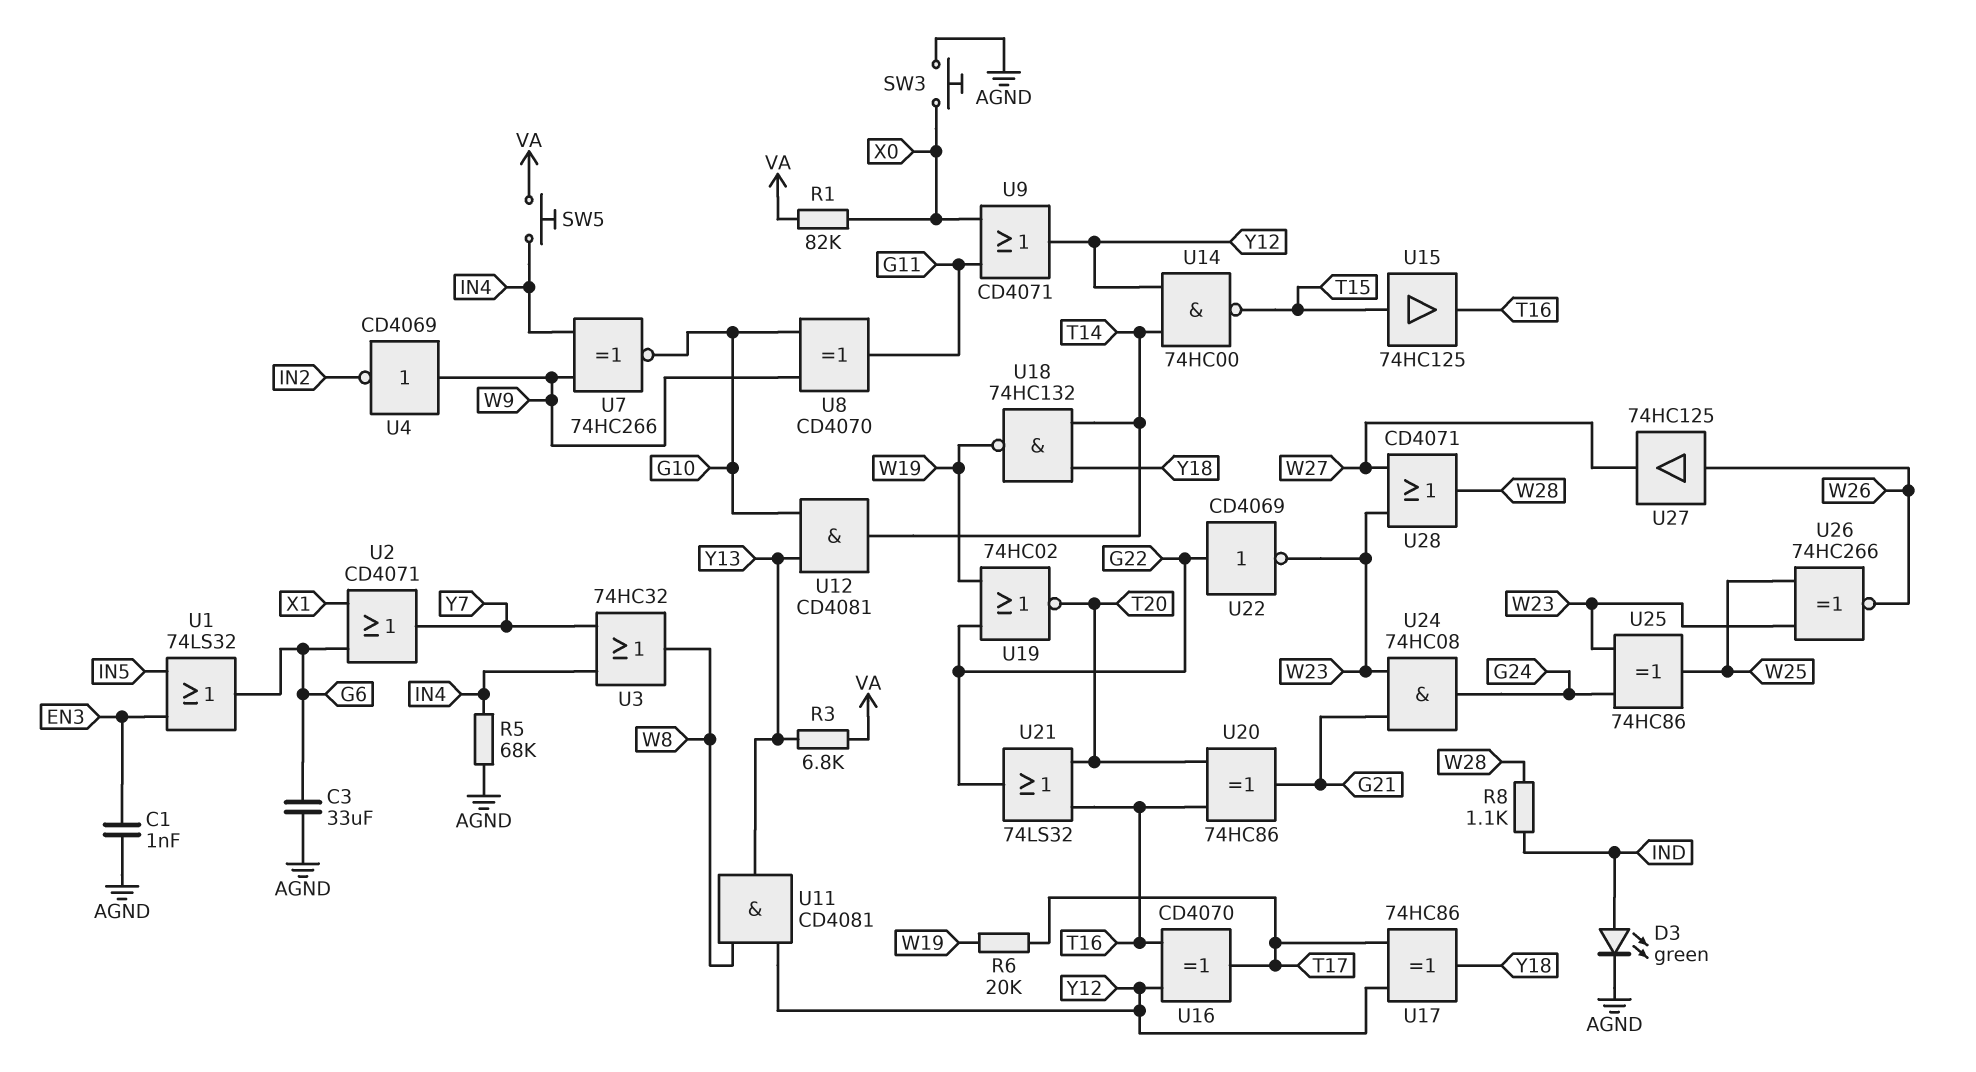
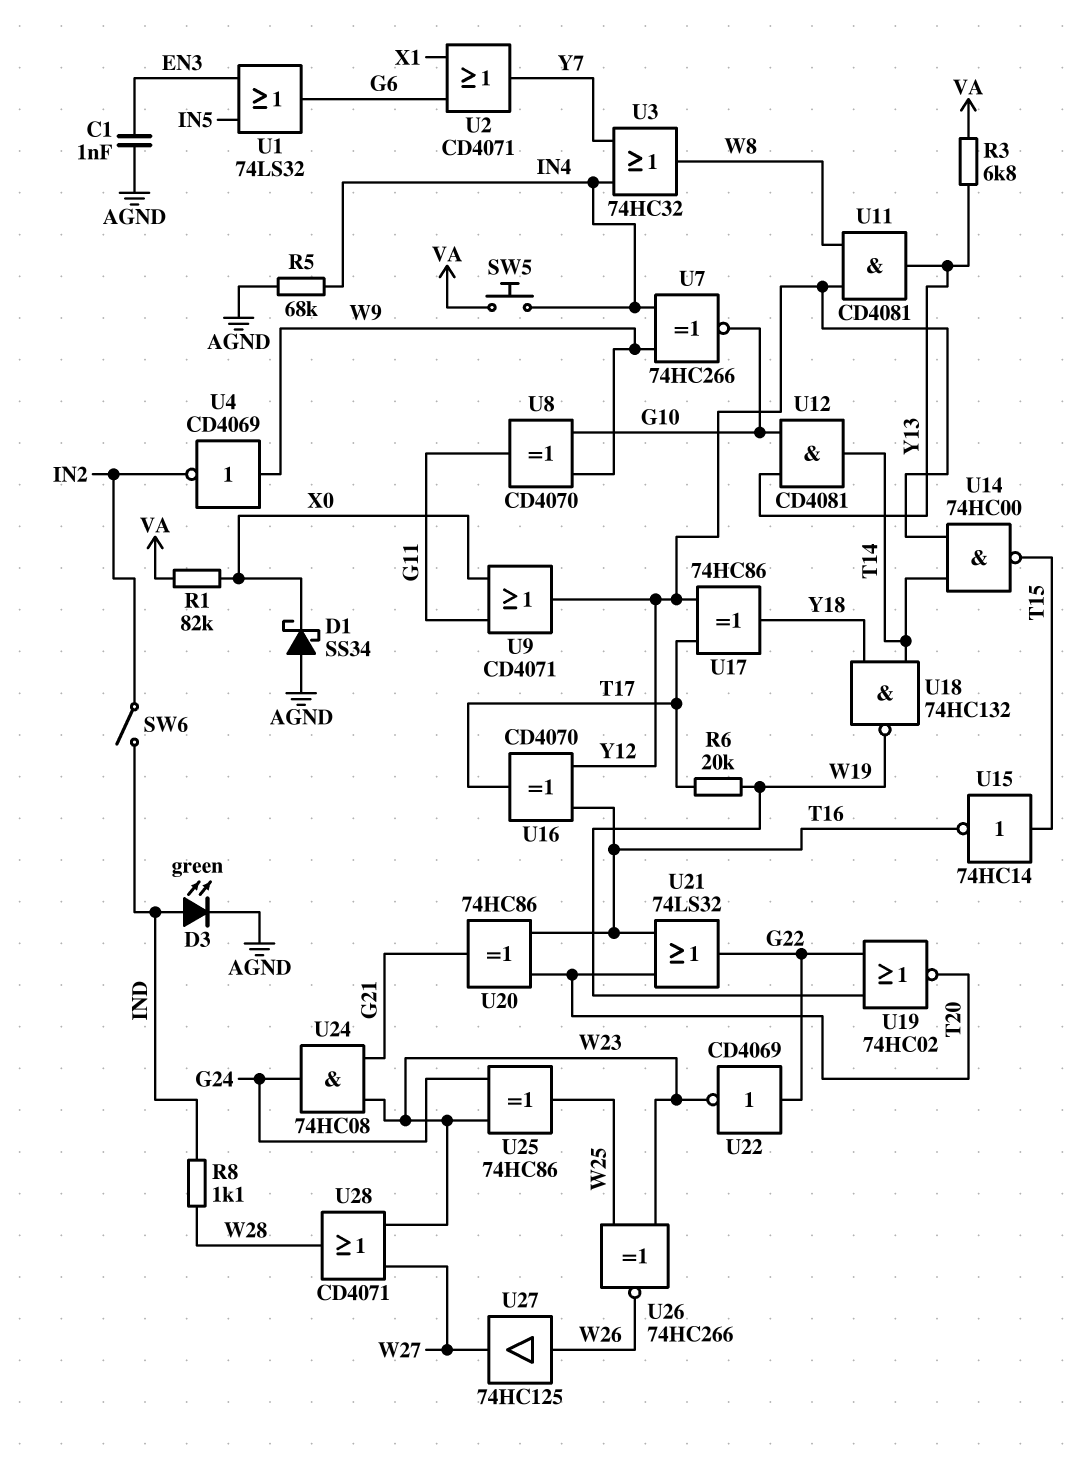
C3: 33uF (AGND, G6) -> none
D1: none -> schottky SS34 (A AGND, K X0)
SW3: button (AGND, X0) -> none
SW6: none -> switch (IN2, IND)
U15: buffer 74HC125 (in T15, out T16) -> NOT 74HC14 (in T15, out T16)

